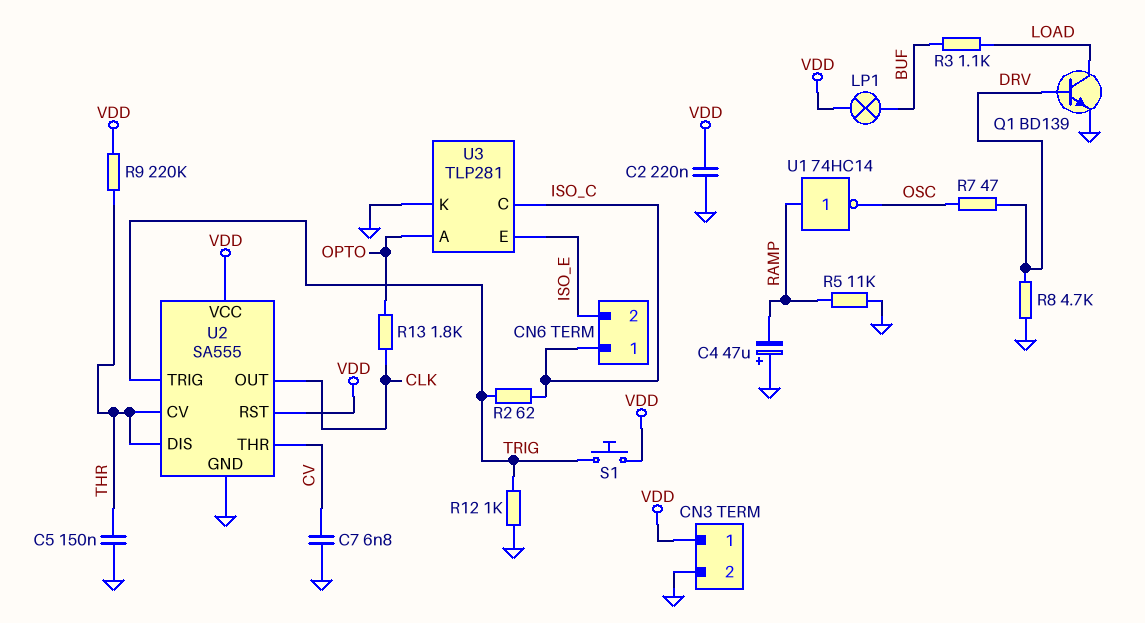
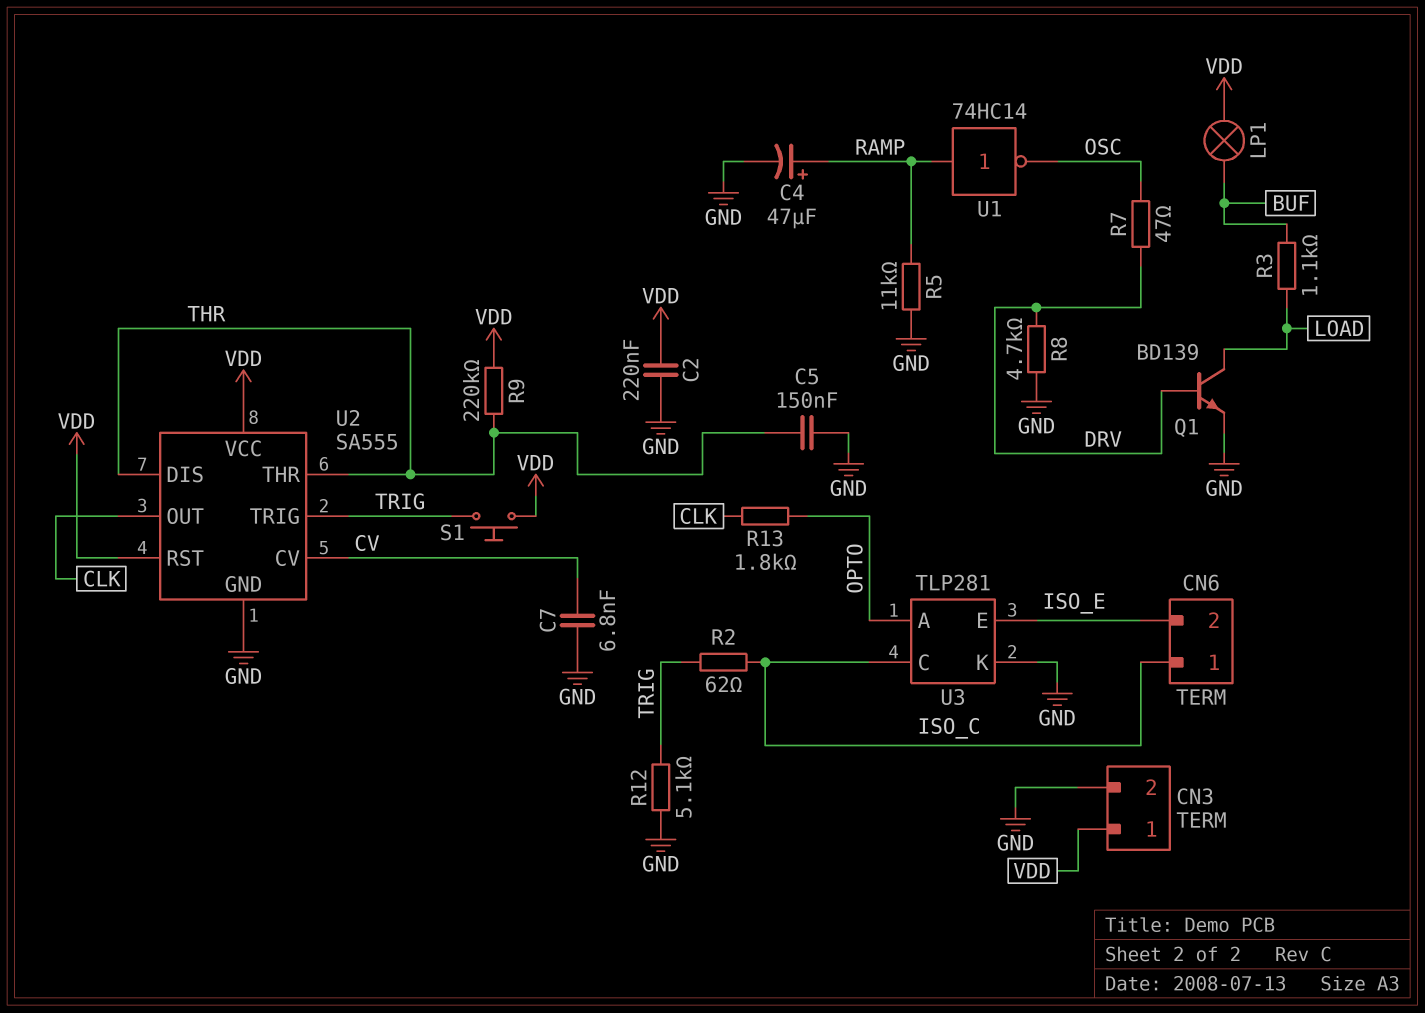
C4: 47uF (plus GND, minus RAMP) -> 47uF (plus RAMP, minus GND)
R12: 1k (GND, TRIG) -> 5.1k (GND, TRIG)
U2 pin CV: THR -> CV
U2 pin THR: CV -> THR

